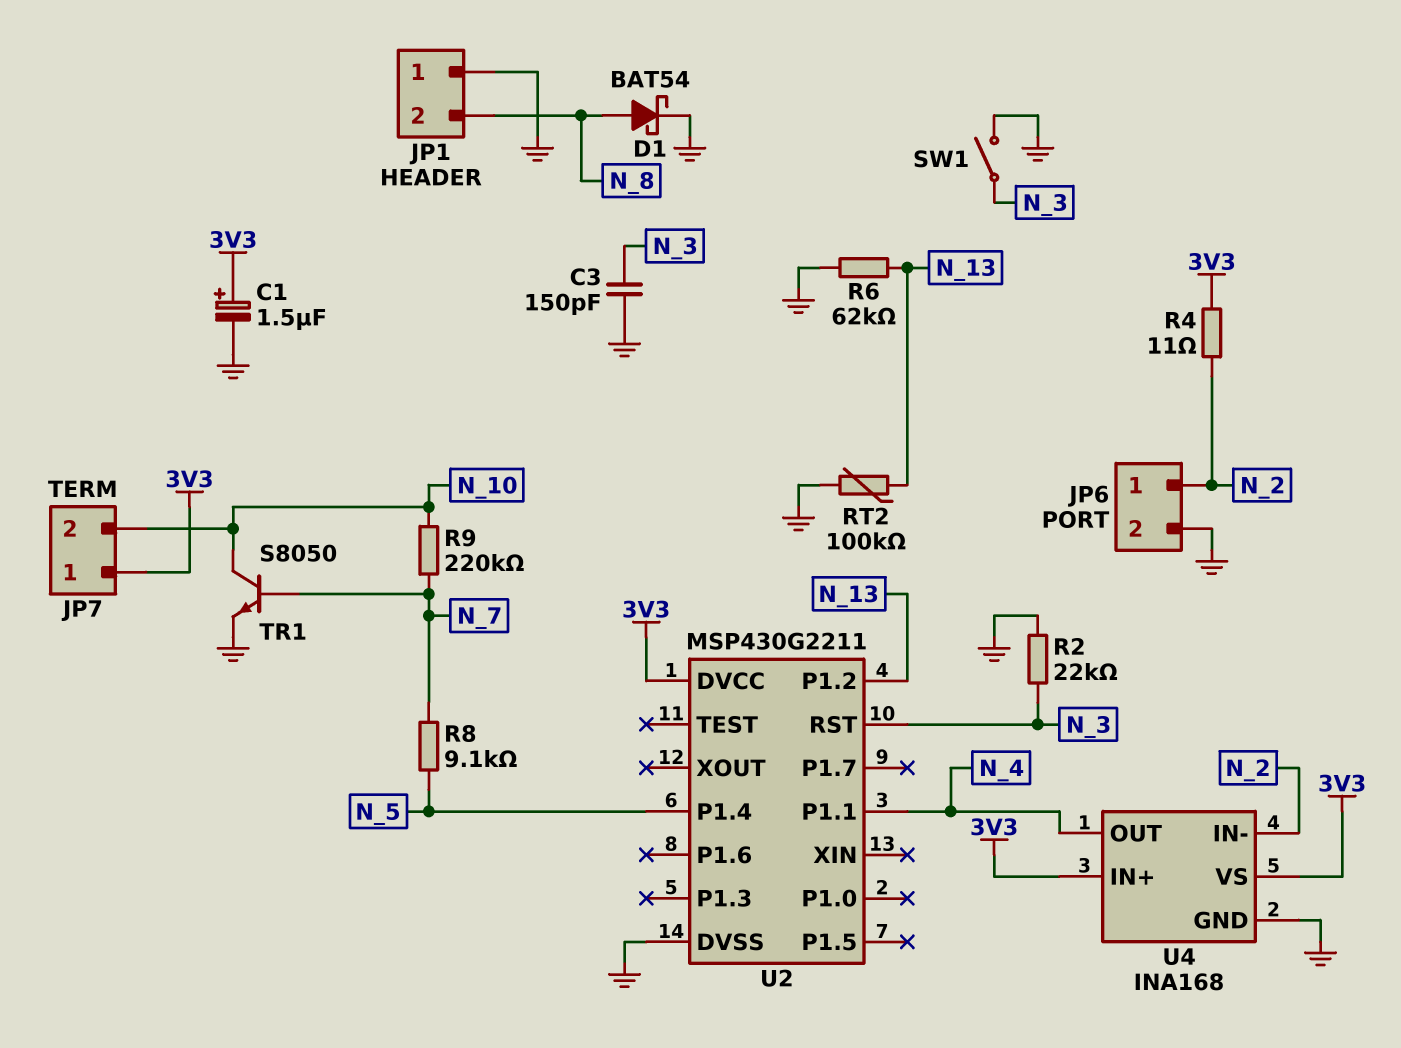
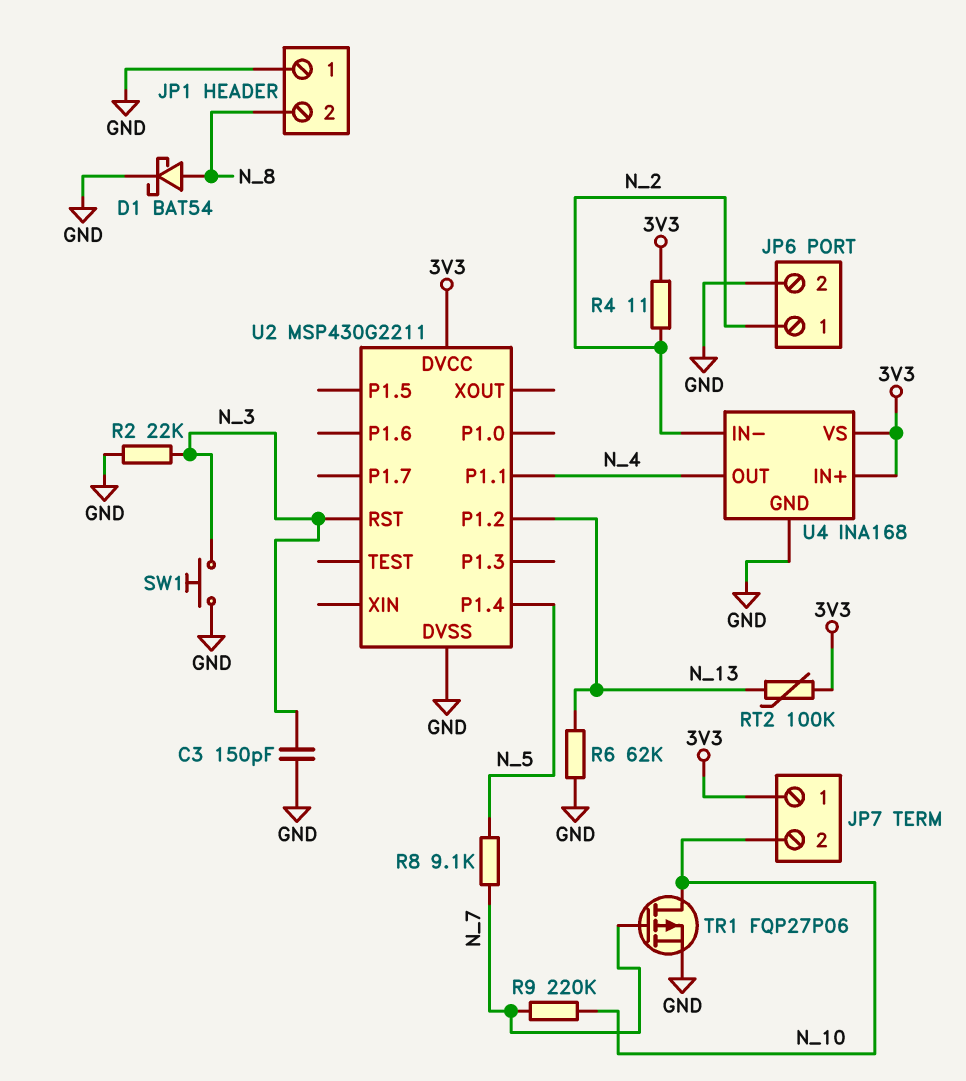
C1: 1.5uF (plus 3V3, minus GND) -> none
RT2: 100k (GND, N_13) -> 100k (3V3, N_13)
SW1: switch (GND, N_3) -> button (GND, N_3)
TR1: NPN S8050 (B N_7, C N_10, E GND) -> PMOS FQP27P06 (G N_7, D N_10, S GND)

